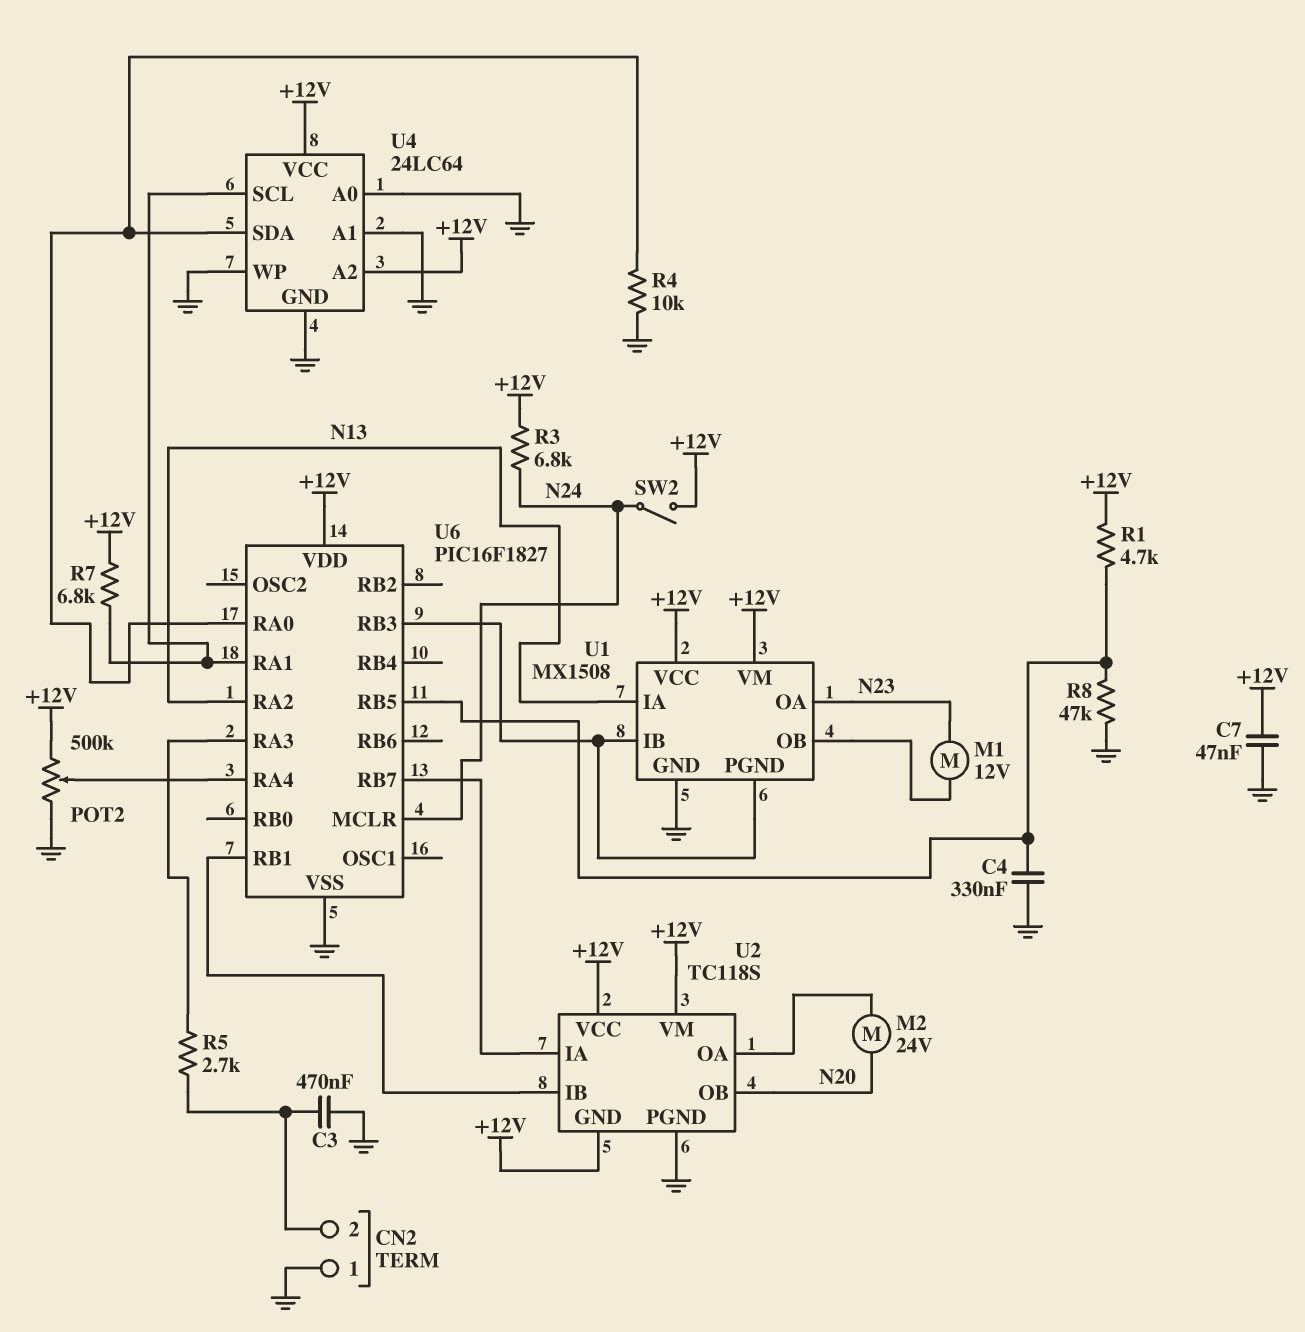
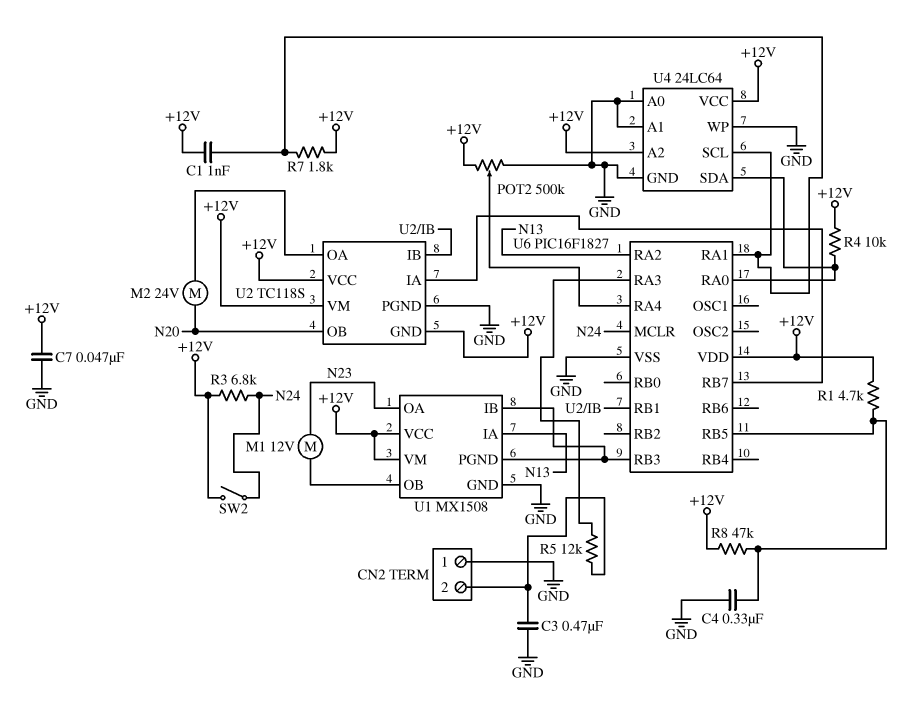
C1: none -> 1nF (+12V, U4/SCL)
R4: 10k (GND, U4/SDA) -> 10k (+12V, U4/SDA)
R5: 2.7k (CN2/2, U6/RA3) -> 12k (CN2/2, U6/RA3)
R7: 6.8k (+12V, U4/SCL) -> 1.8k (+12V, U4/SCL)
R8: 47k (GND, U6/RB5) -> 47k (+12V, U6/RB5)

